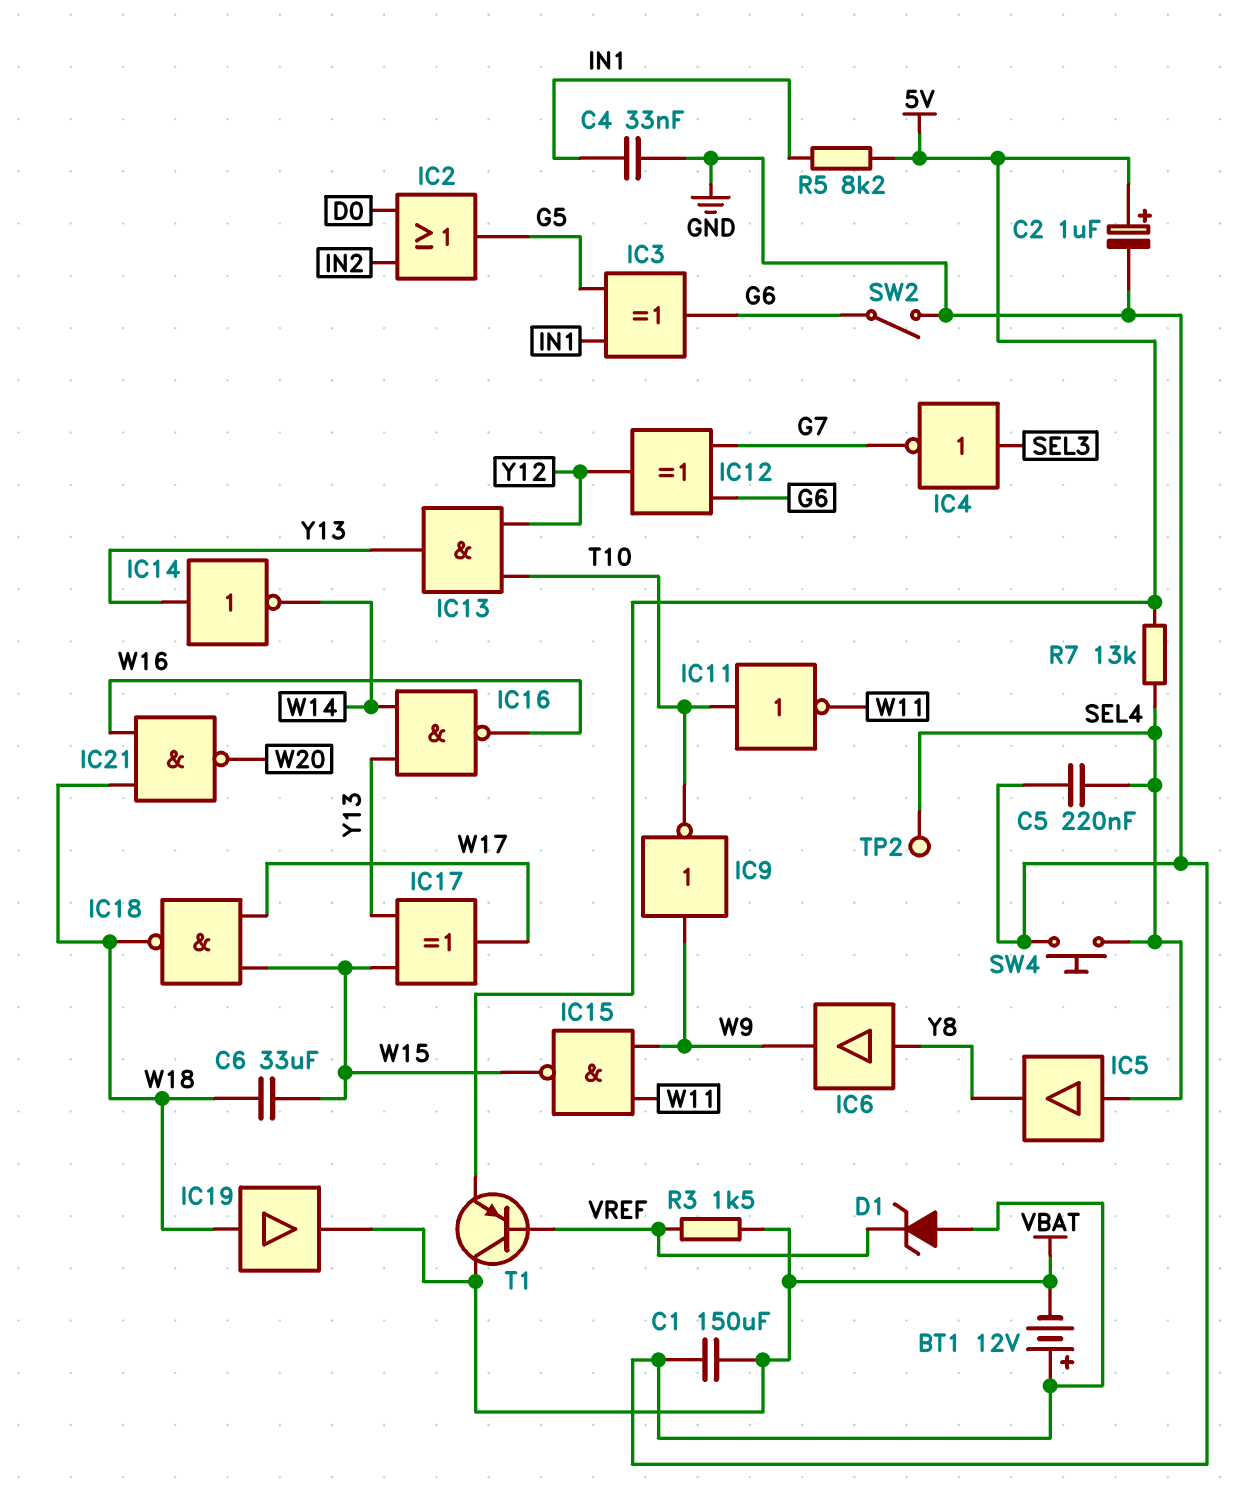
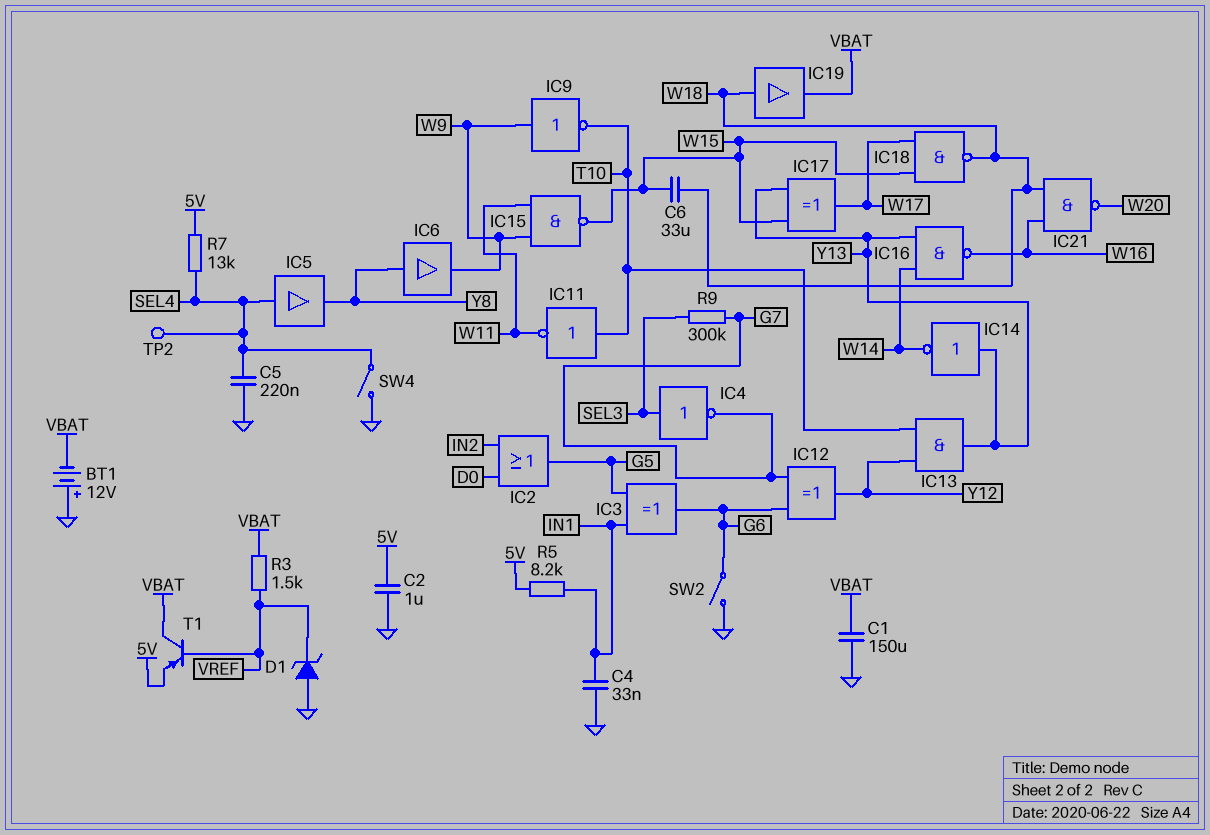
C2: 1uF (plus 5V, minus GND) -> 1uF (5V, GND)
R9: none -> 300k (G7, SEL3)
SW4: button (GND, SEL4) -> switch (GND, SEL4)

